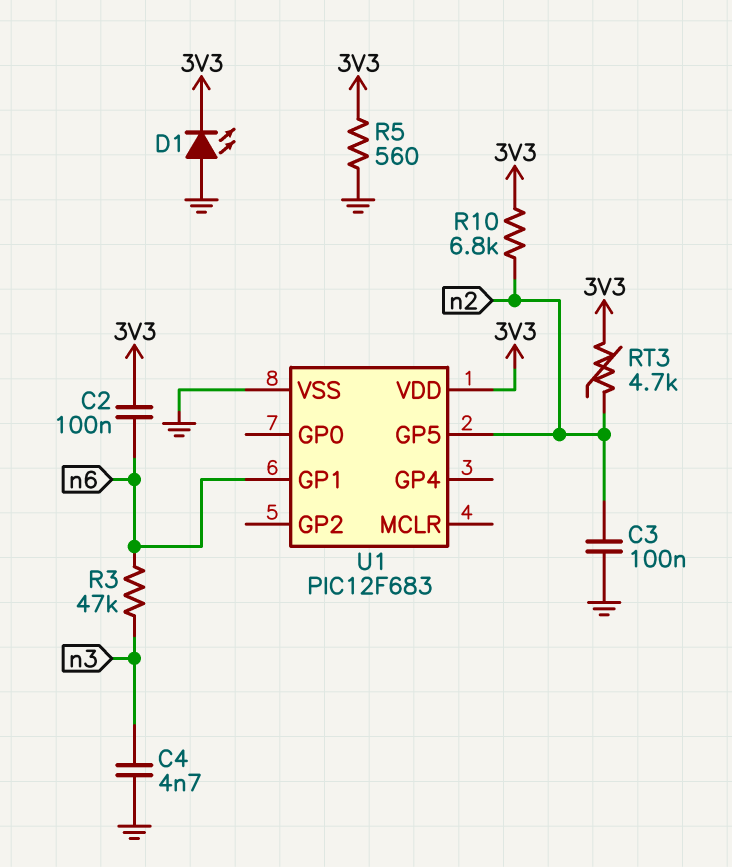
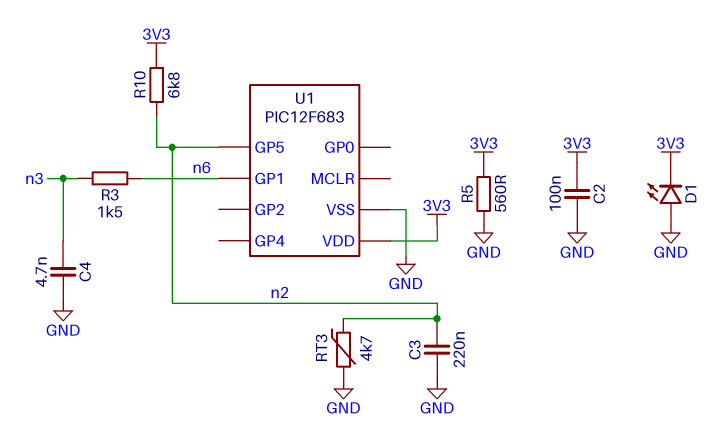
C2: 100nF (3V3, n6) -> 100nF (3V3, GND)
C3: 100nF (GND, n2) -> 220nF (GND, n2)
R3: 47k (n3, n6) -> 1.5k (n3, n6)
RT3: 4.7k (3V3, n2) -> 4.7k (GND, n2)

